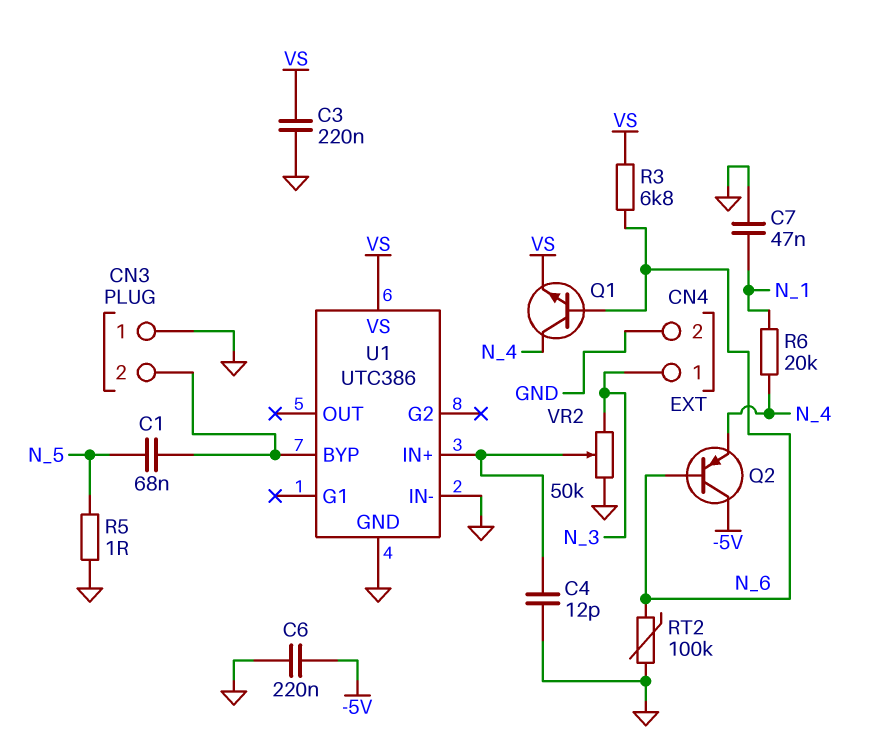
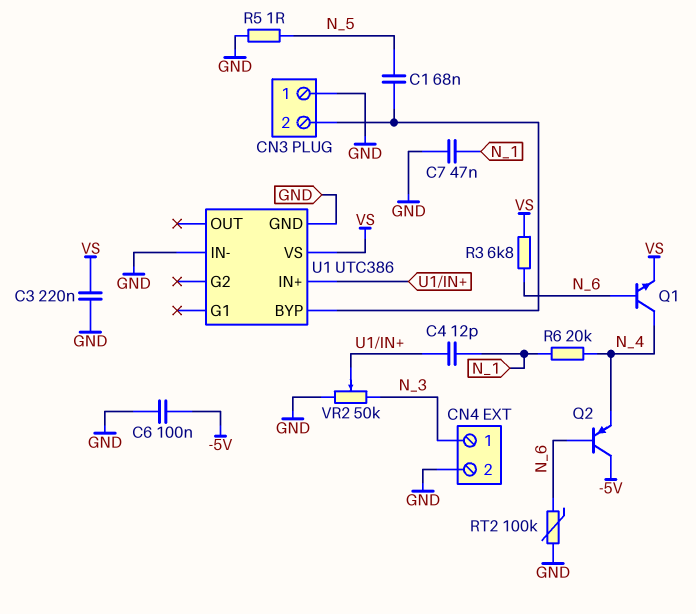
C4: 12pF (GND, U1/IN+) -> 12pF (N_1, U1/IN+)
C6: 220nF (-5V, GND) -> 100nF (-5V, GND)

